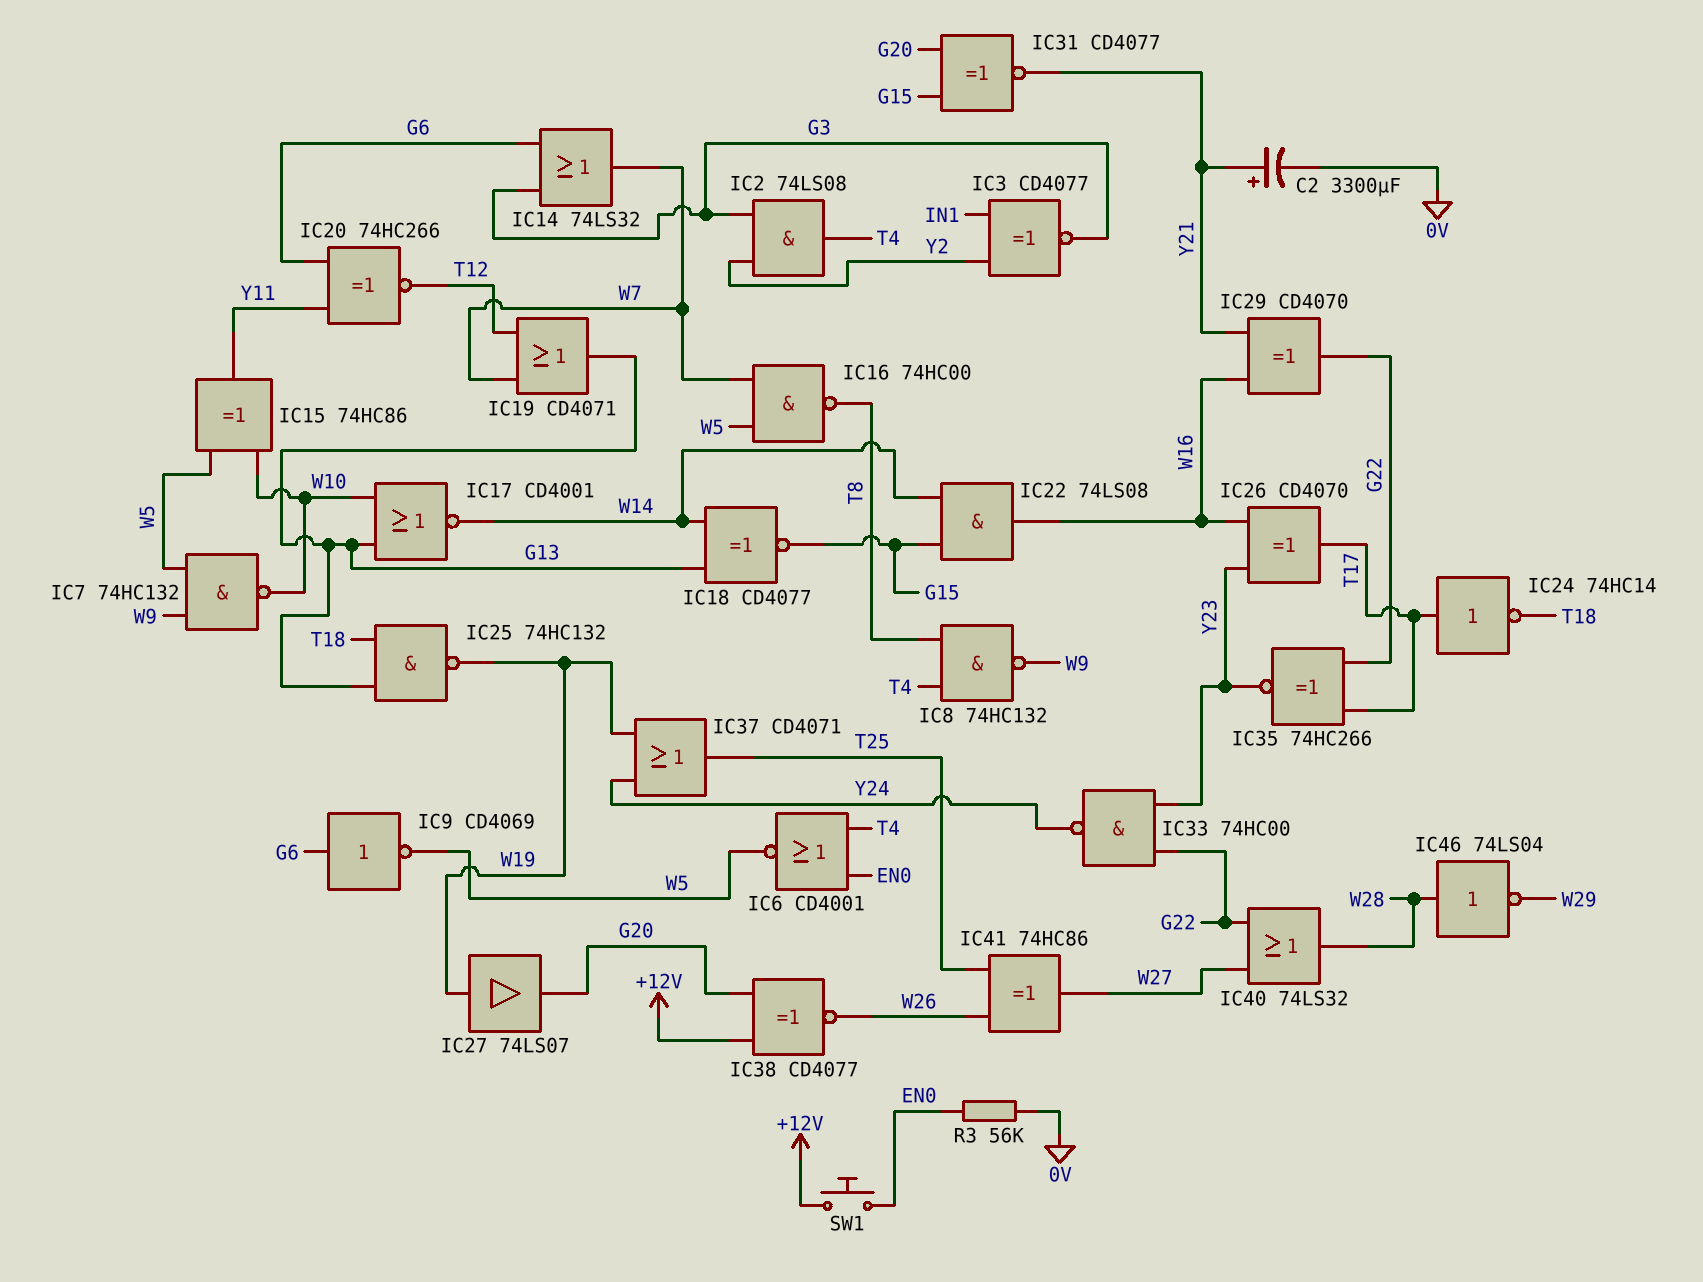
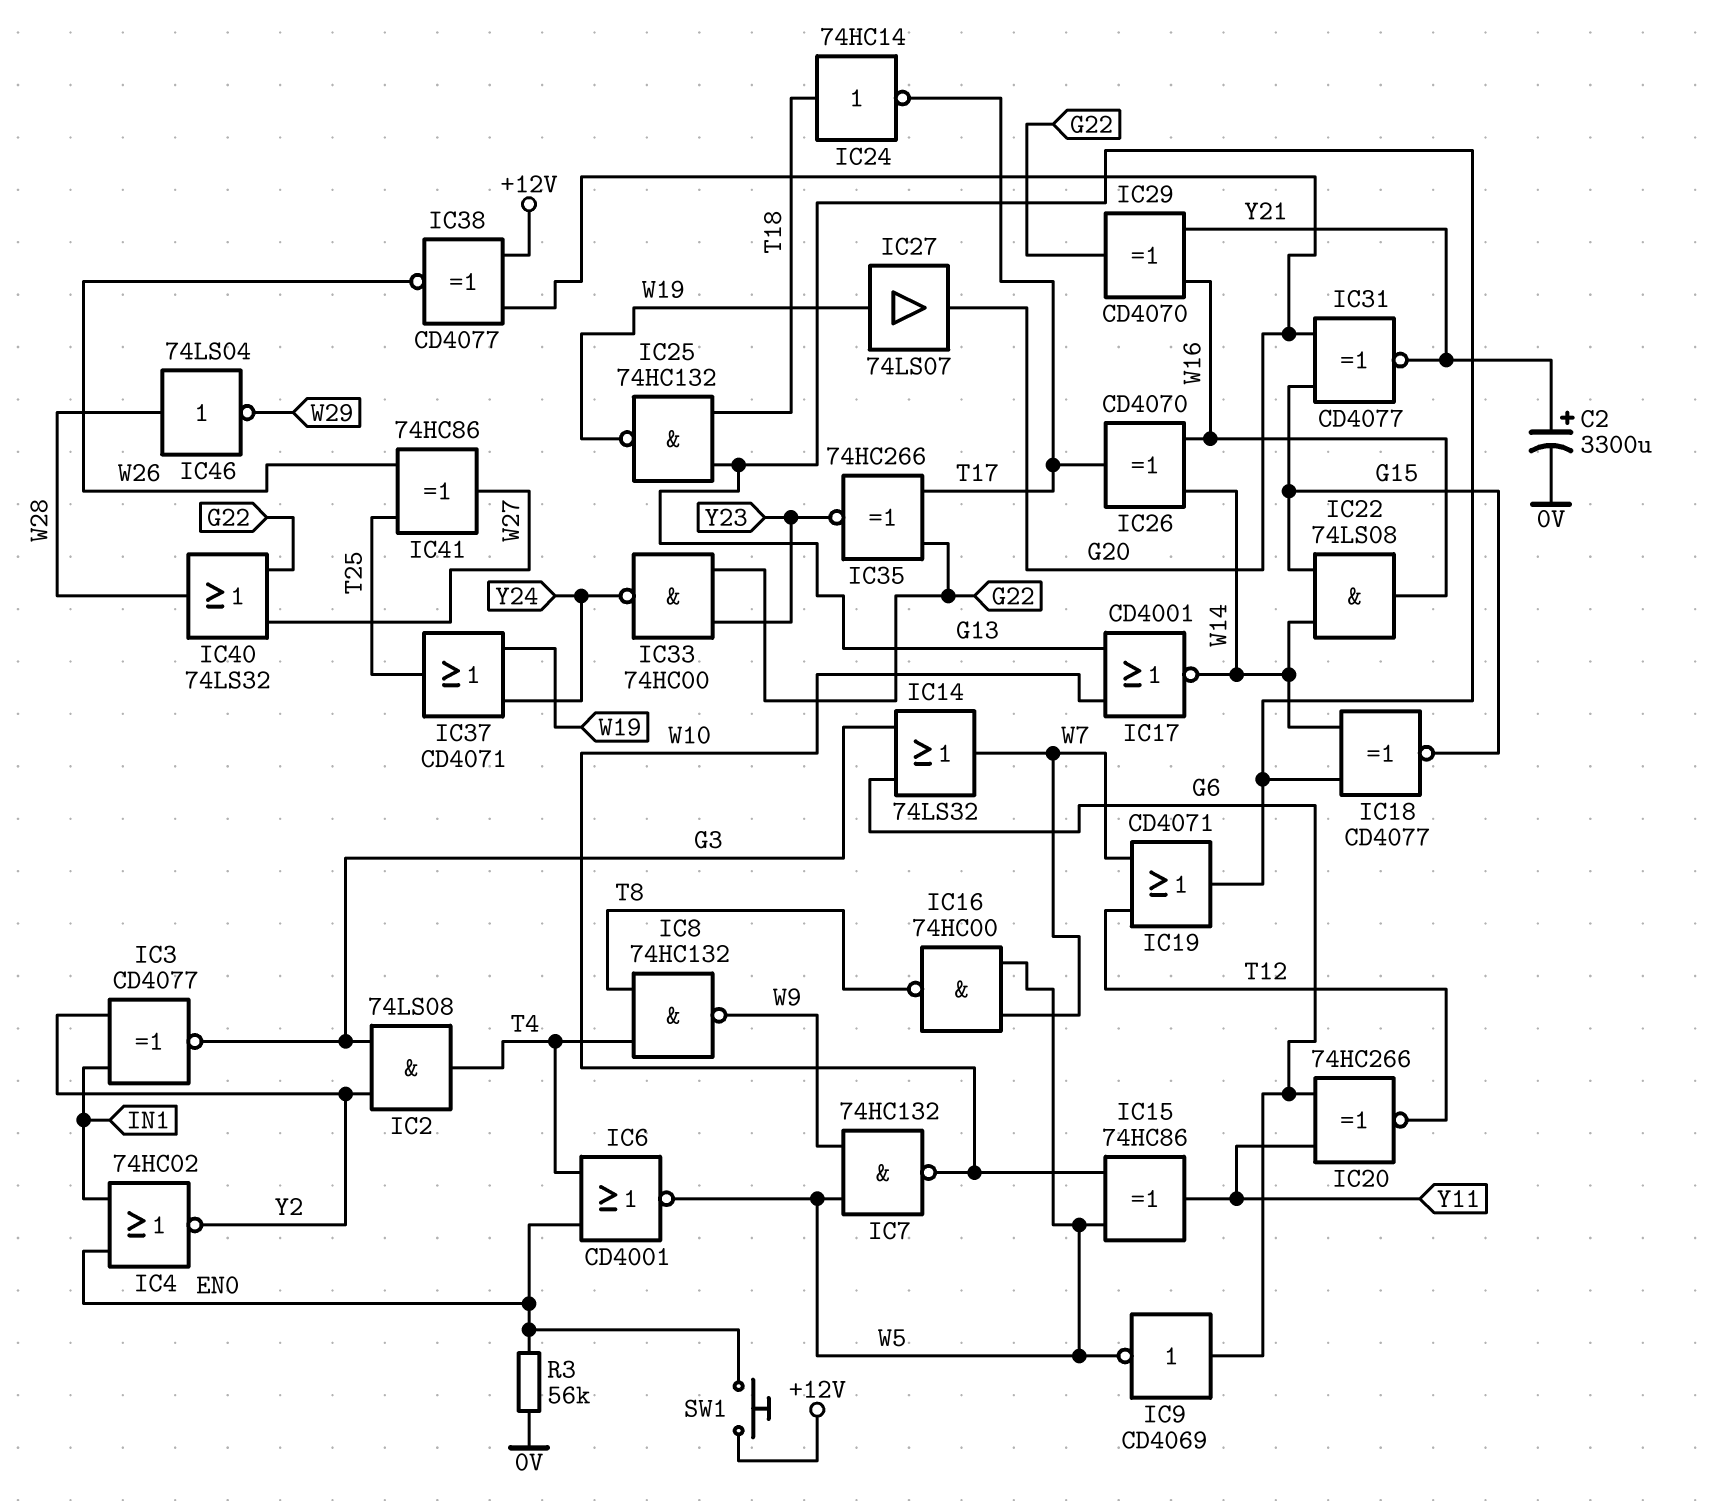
IC4: none -> NOR 74HC02 (in EN0, in IN1, out Y2)
IC24: NOT 74HC14 (in T17, out T18) -> NOT 74HC14 (in T18, out T17)
IC26: XOR CD4070 (in W16, in Y23, out T17) -> XOR CD4070 (in W14, in W16, out T17)

